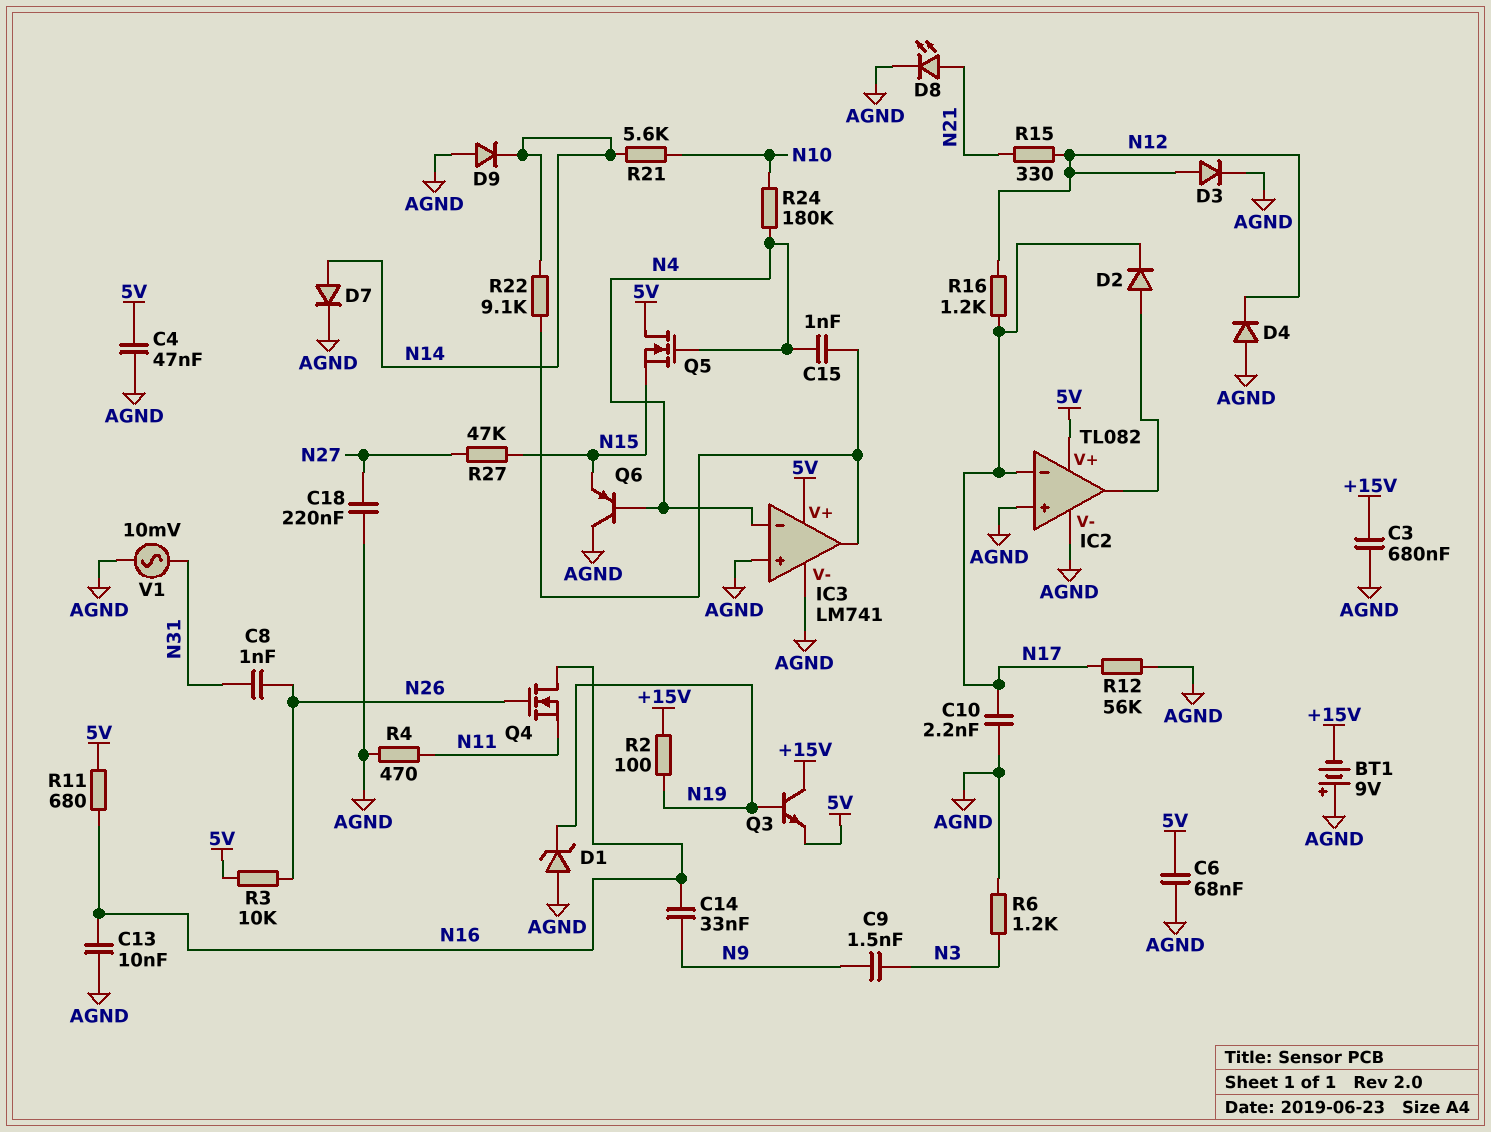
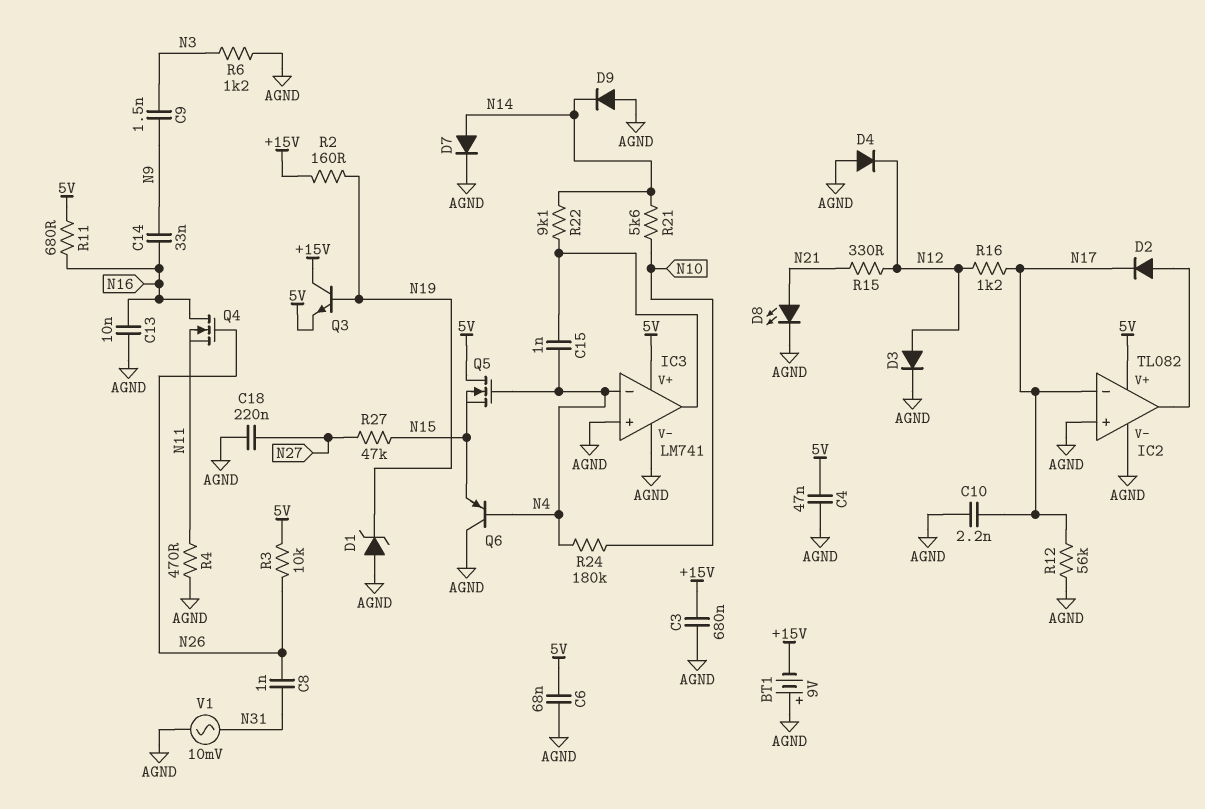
R2: 100 (+15V, N19) -> 160 (+15V, N19)

